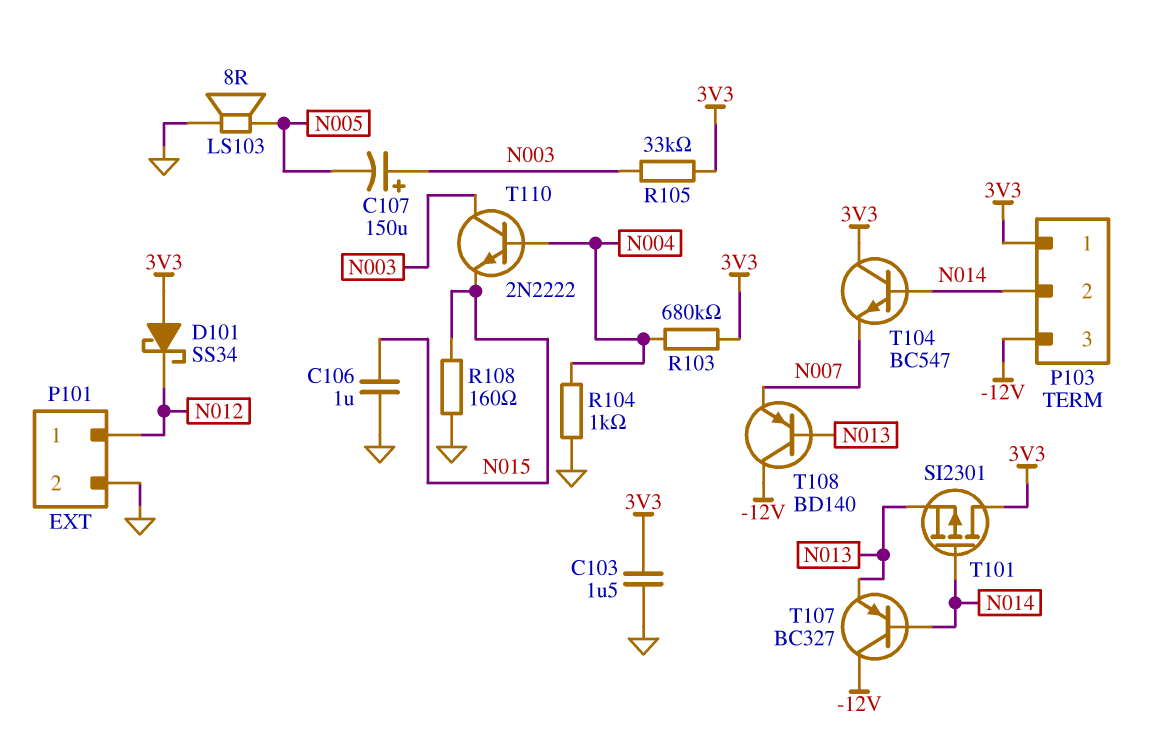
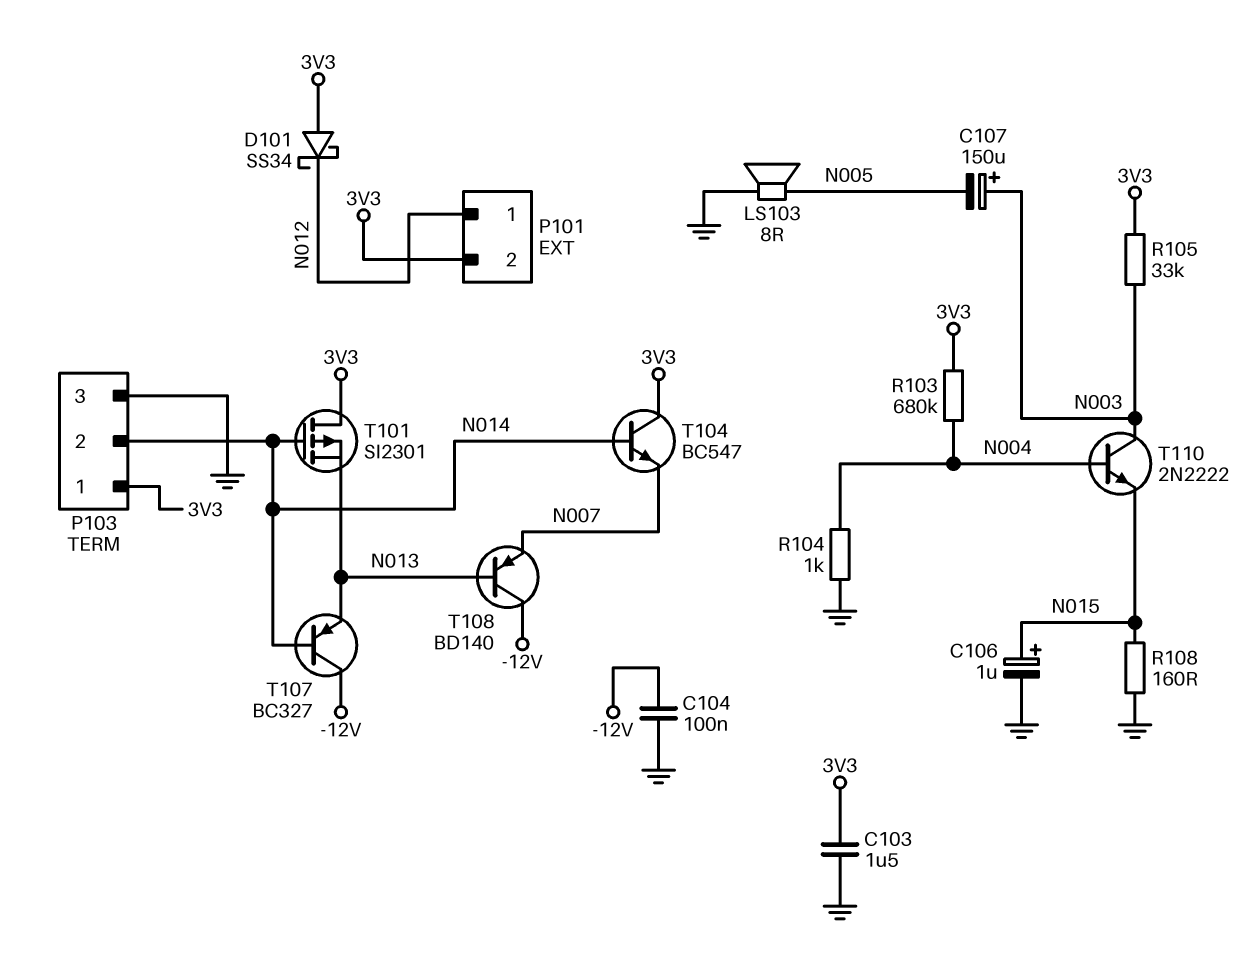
C104: none -> 100nF (-12V, GND)
C106: 1uF (GND, N015) -> 1uF (plus N015, minus GND)
P101 pin 2: GND -> 3V3
P103 pin 3: -12V -> GND

